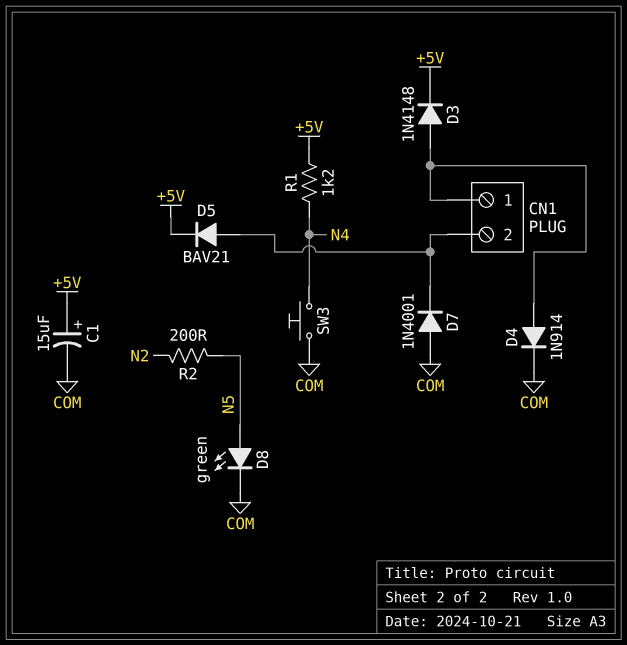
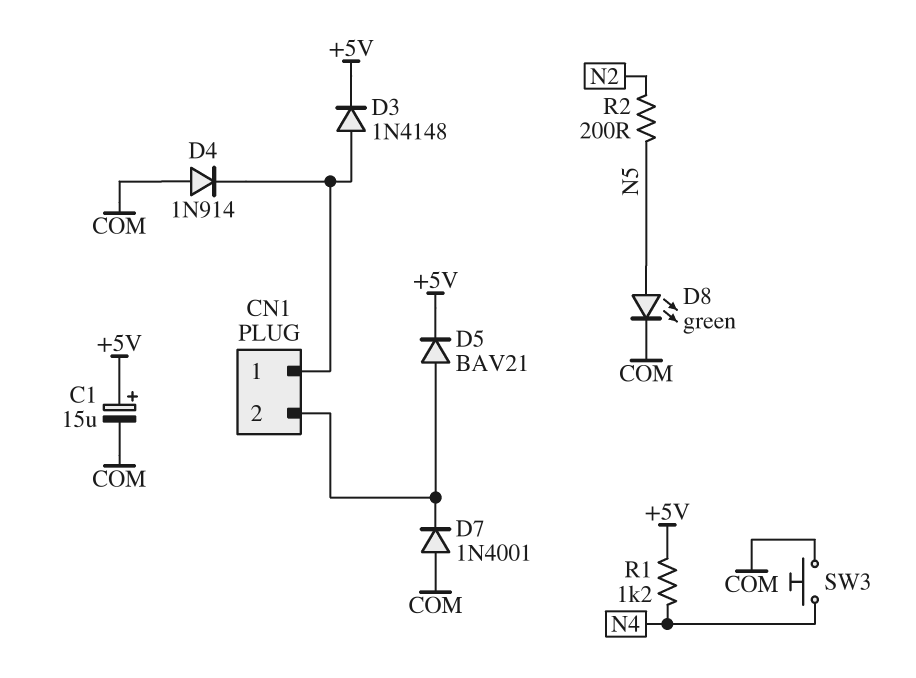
D4: diode 1N914 (A CN1/1, K COM) -> diode 1N914 (A COM, K CN1/1)

